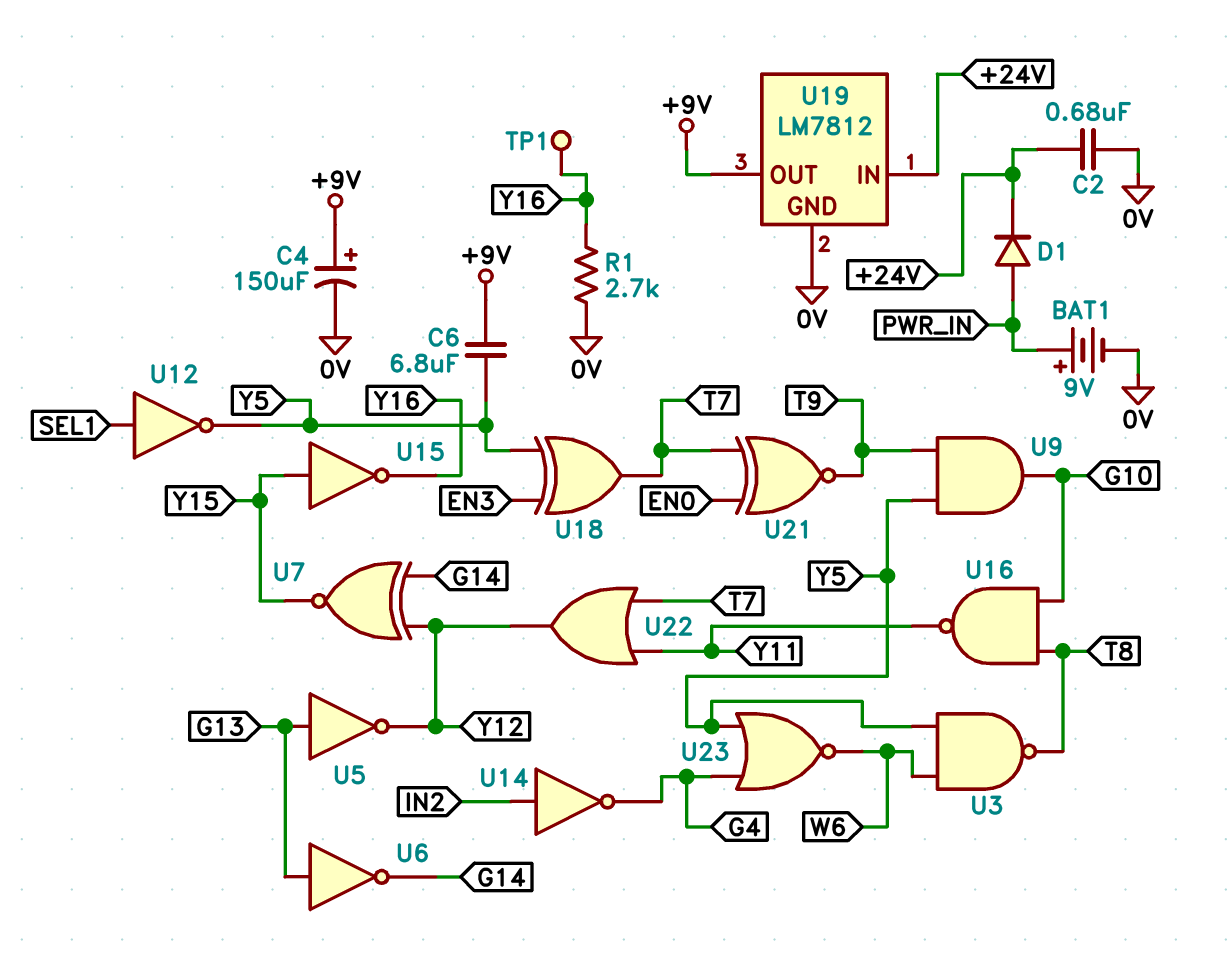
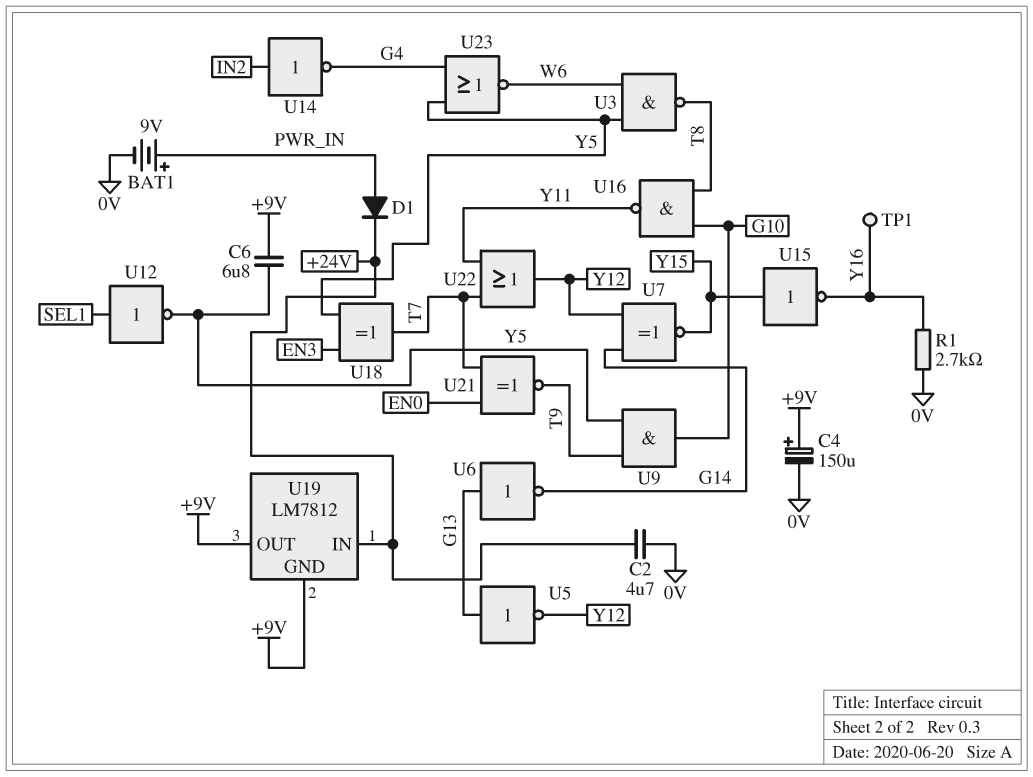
C2: 680nF (+24V, 0V) -> 4.7uF (+24V, 0V)
U19 pin GND: 0V -> +9V

